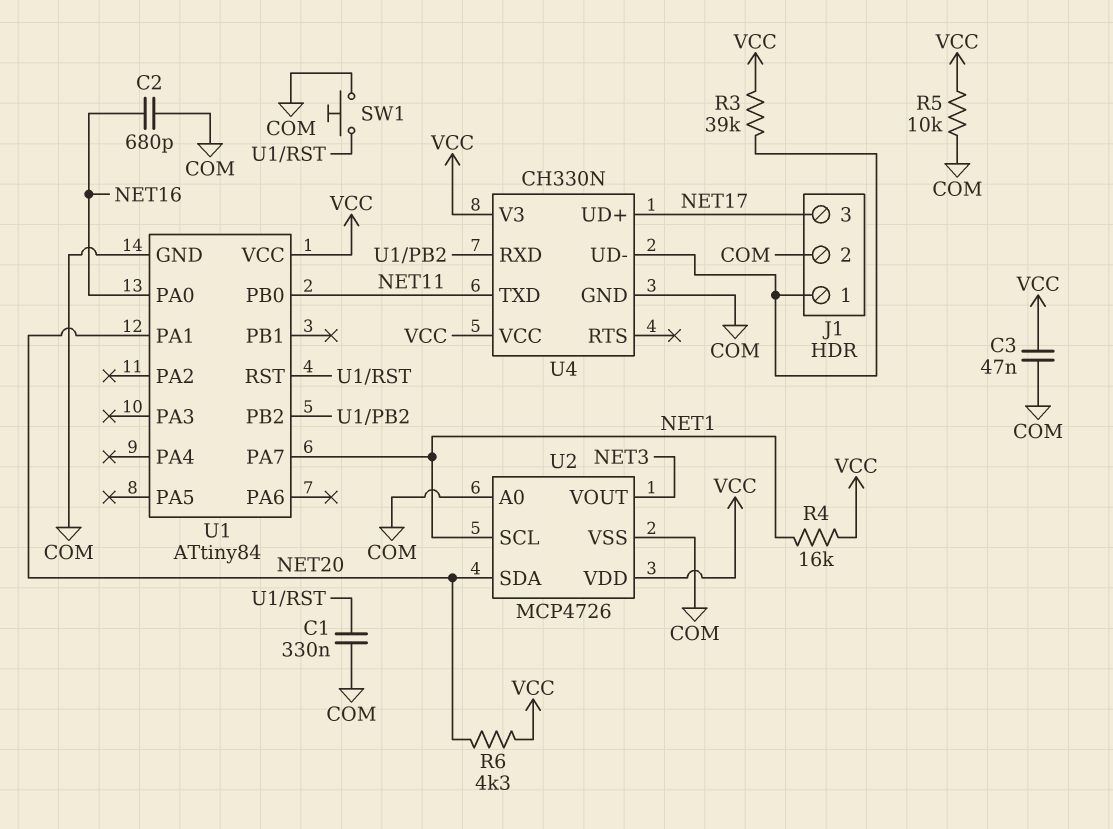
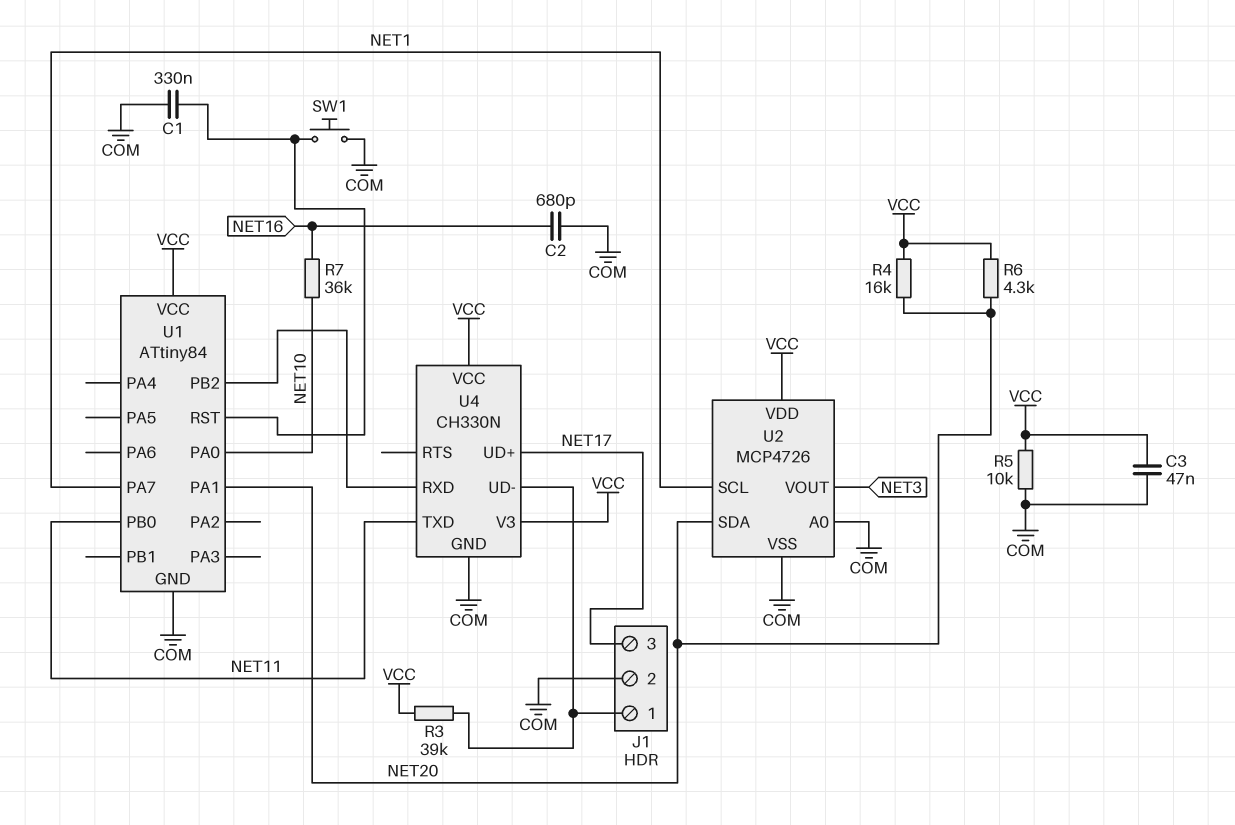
R4: 16k (NET1, VCC) -> 16k (NET20, VCC)
R7: none -> 36k (NET10, NET16)
U1 pin PA0: NET16 -> NET10

